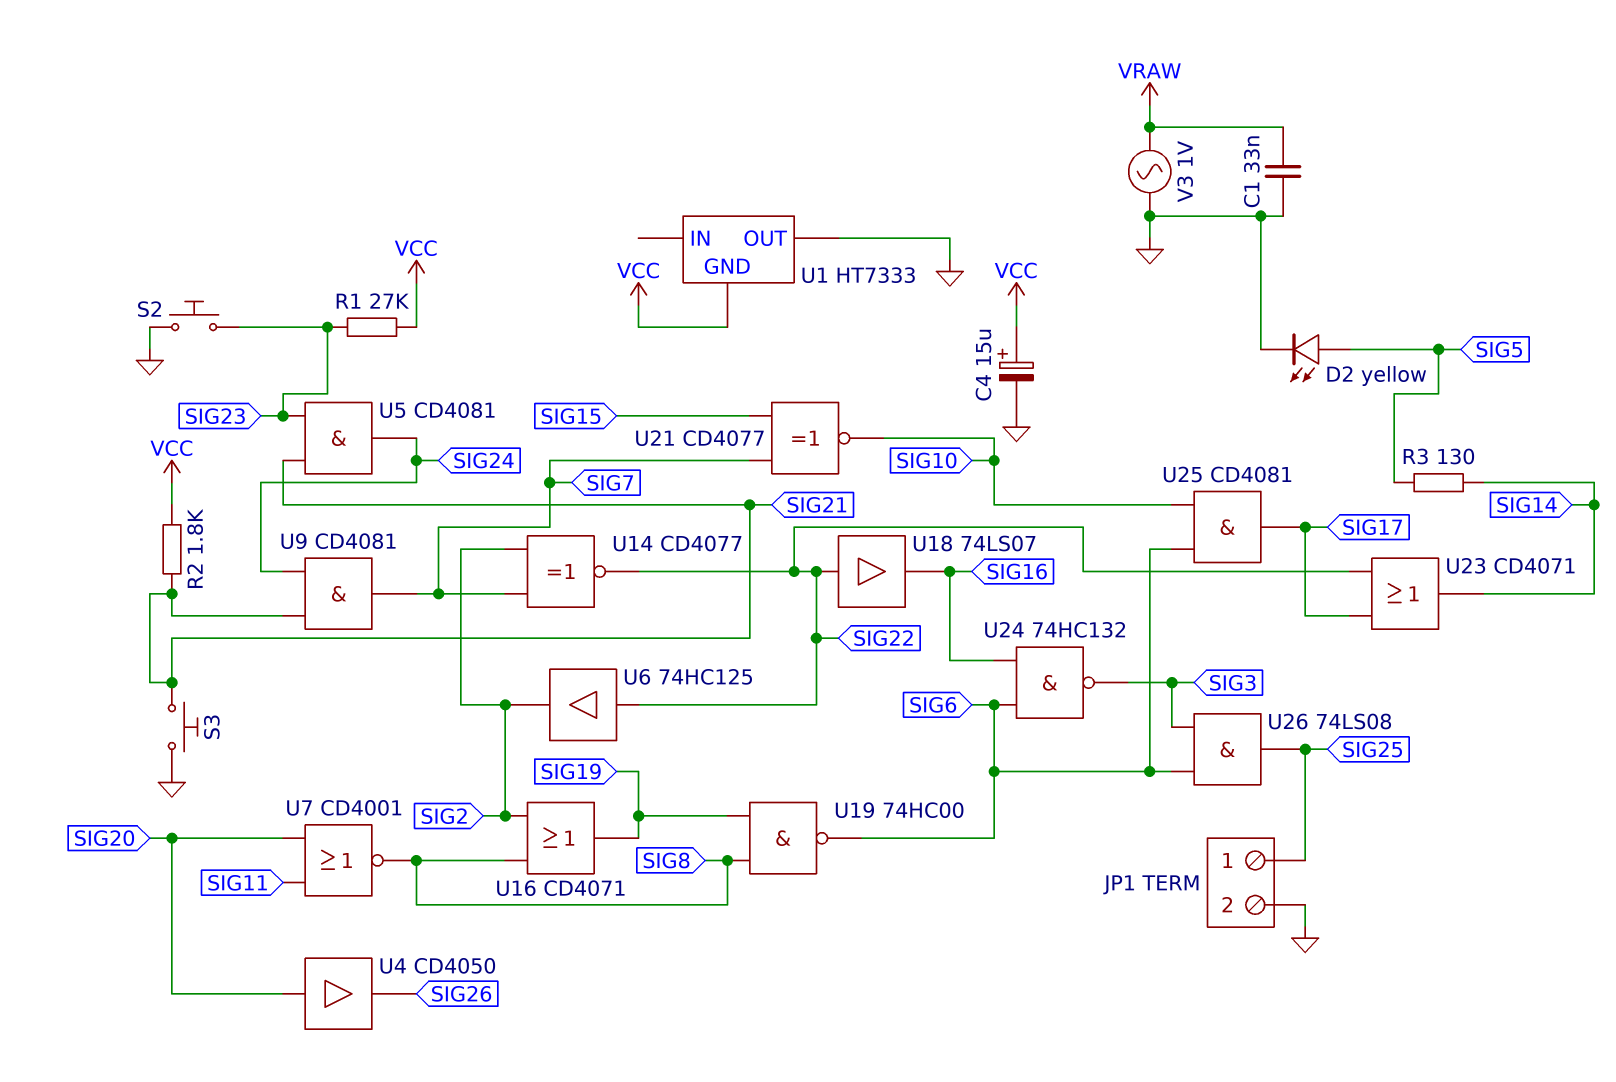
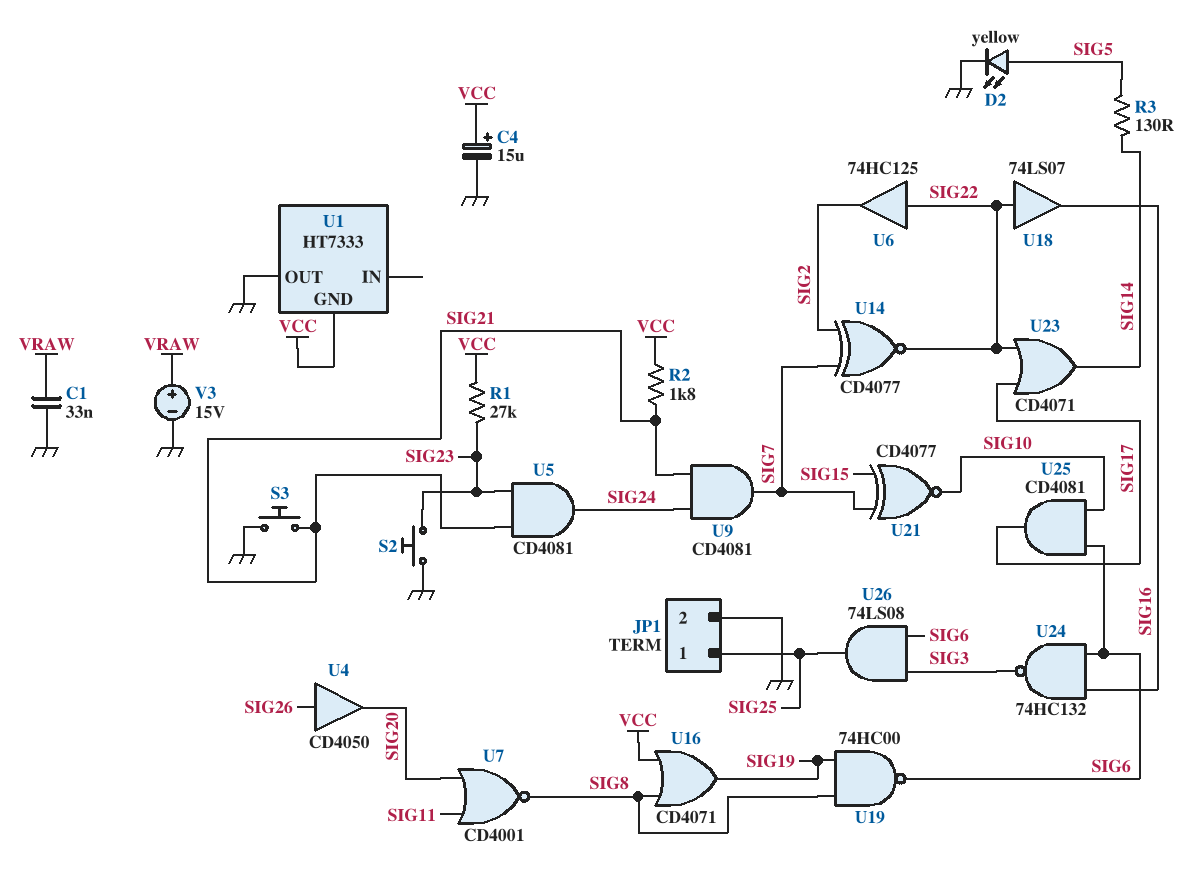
U4: buffer CD4050 (in SIG20, out SIG26) -> buffer CD4050 (in SIG26, out SIG20)
U16: OR CD4071 (in SIG2, in SIG8, out SIG19) -> OR CD4071 (in SIG8, in VCC, out SIG19)
V3: AC 1V (GND, VRAW) -> 15V (plus VRAW, minus GND)

